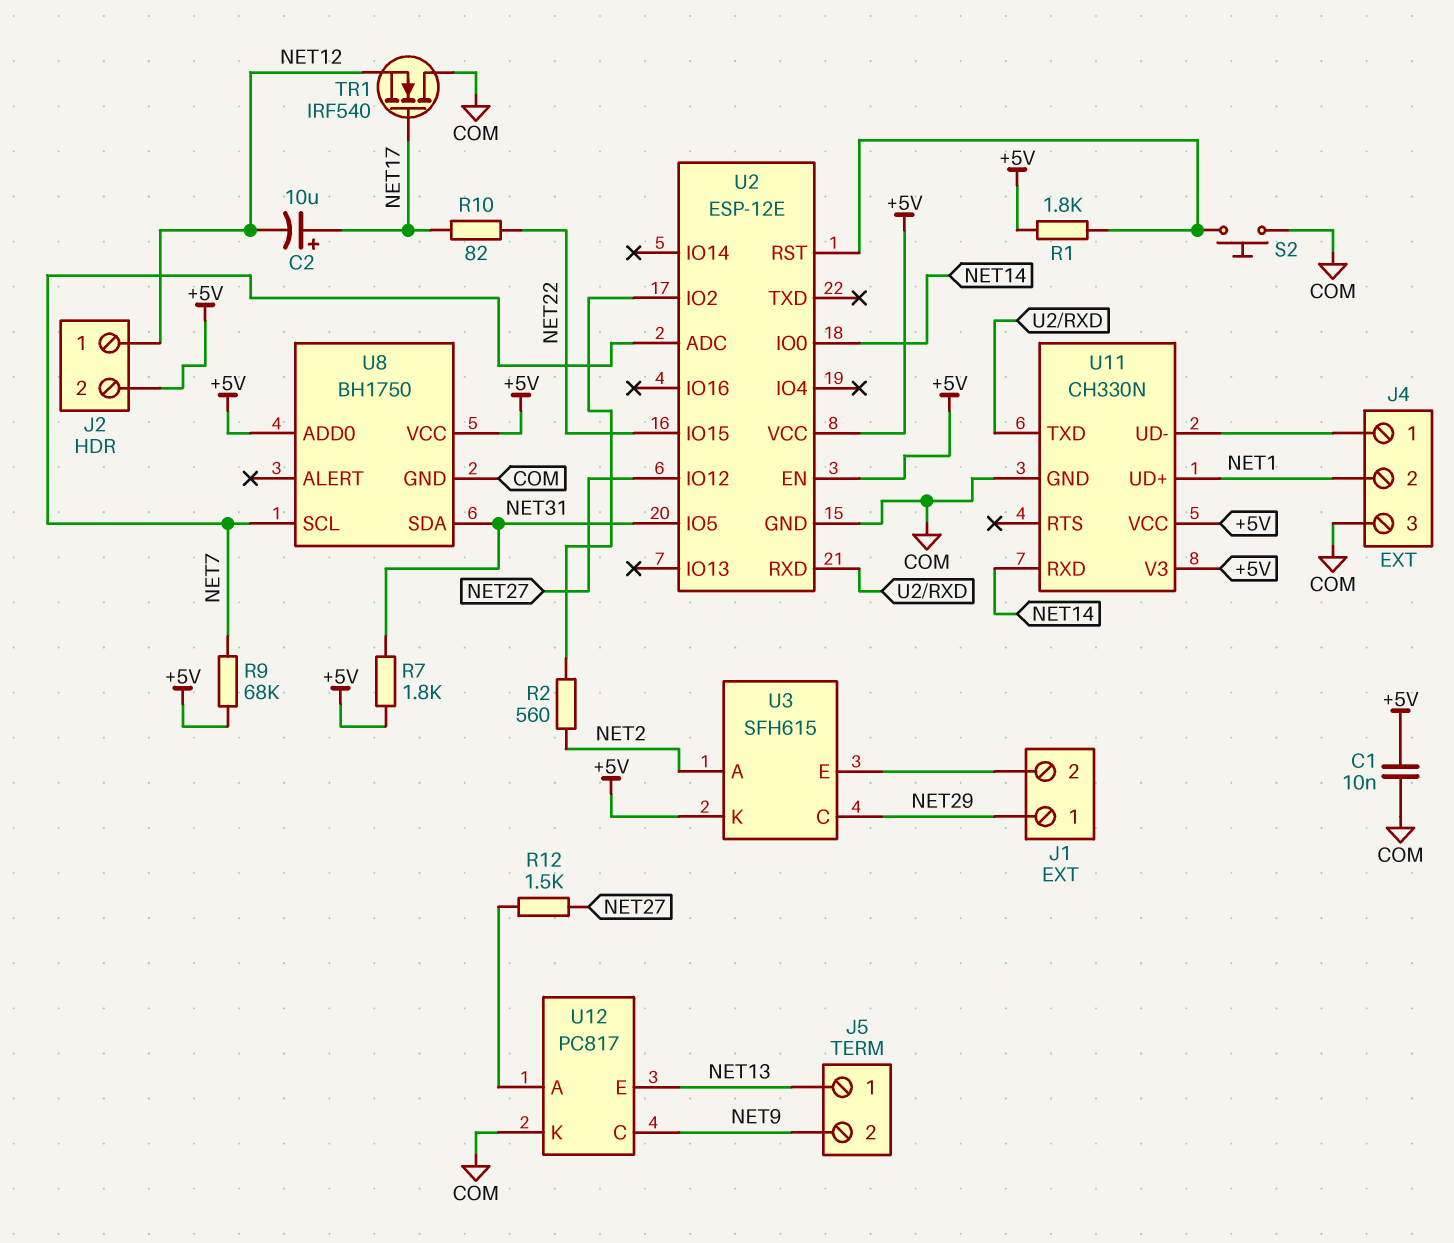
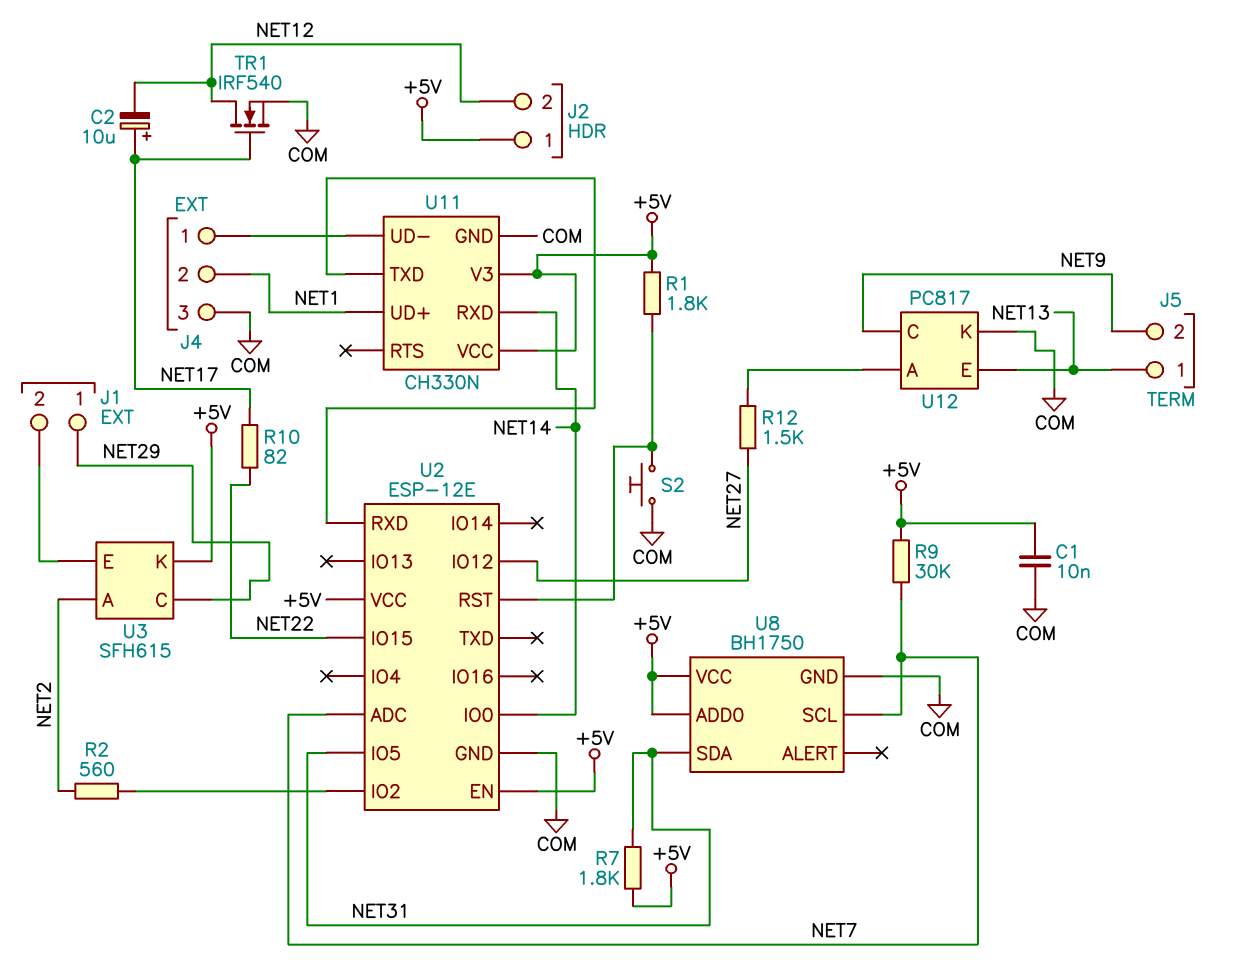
J2 pin 1: NET12 -> +5V
J2 pin 2: +5V -> NET12
R9: 68k (+5V, NET7) -> 30k (+5V, NET7)
TR1: NMOS IRF540 (G NET17, D COM, S NET12) -> NMOS IRF540 (G NET17, D NET12, S COM)

